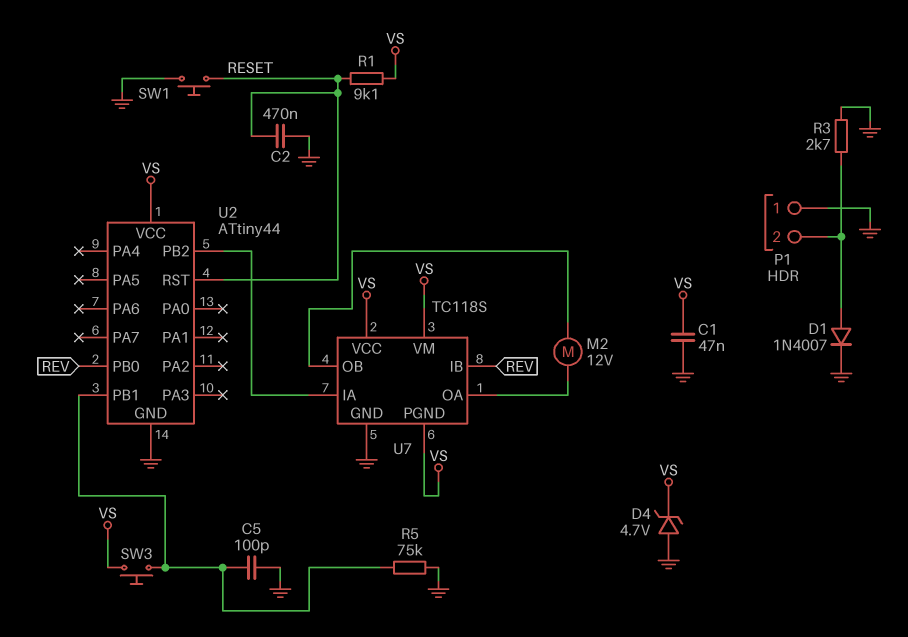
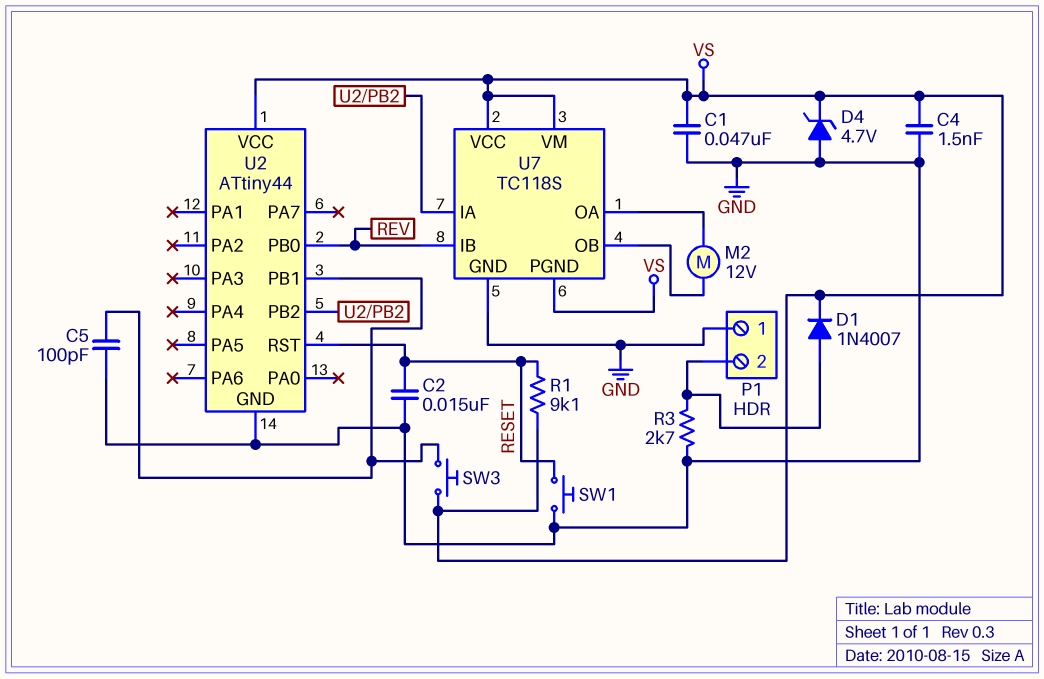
C2: 470nF (GND, RESET) -> 15nF (GND, RESET)
C4: none -> 1.5nF (GND, VS)
D1: diode 1N4007 (A P1/2, K GND) -> diode 1N4007 (A P1/2, K VS)
R5: 75k (GND, U2/PB1) -> none

